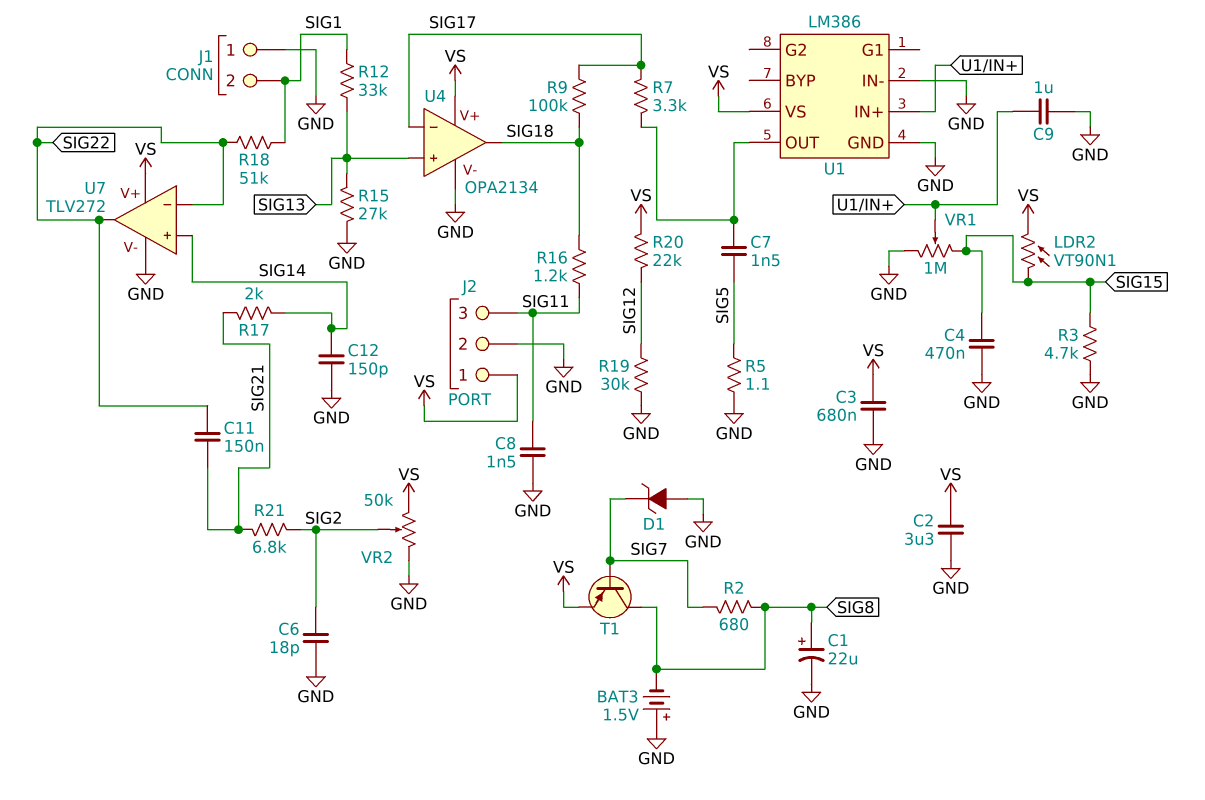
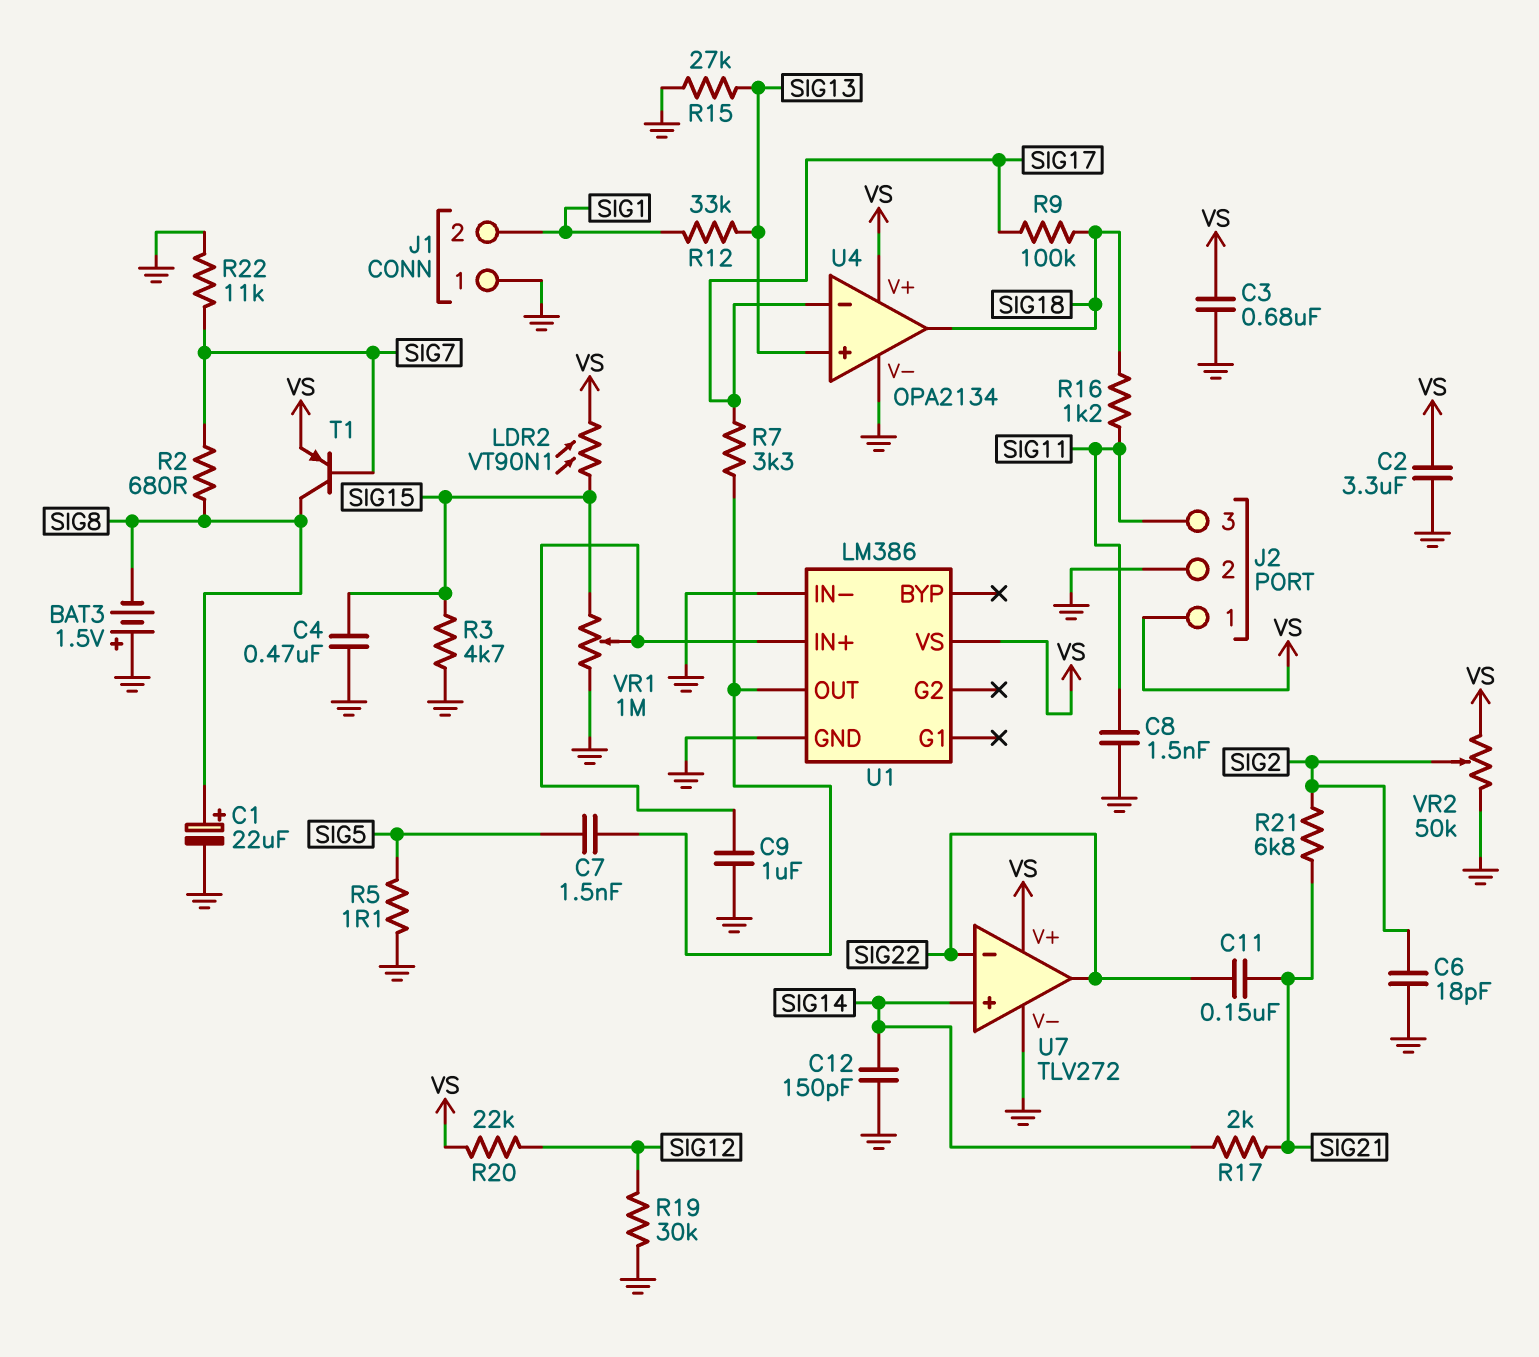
D1: zener (A GND, K SIG7) -> none
R18: 51k (SIG1, SIG22) -> none
R22: none -> 11k (GND, SIG7)

